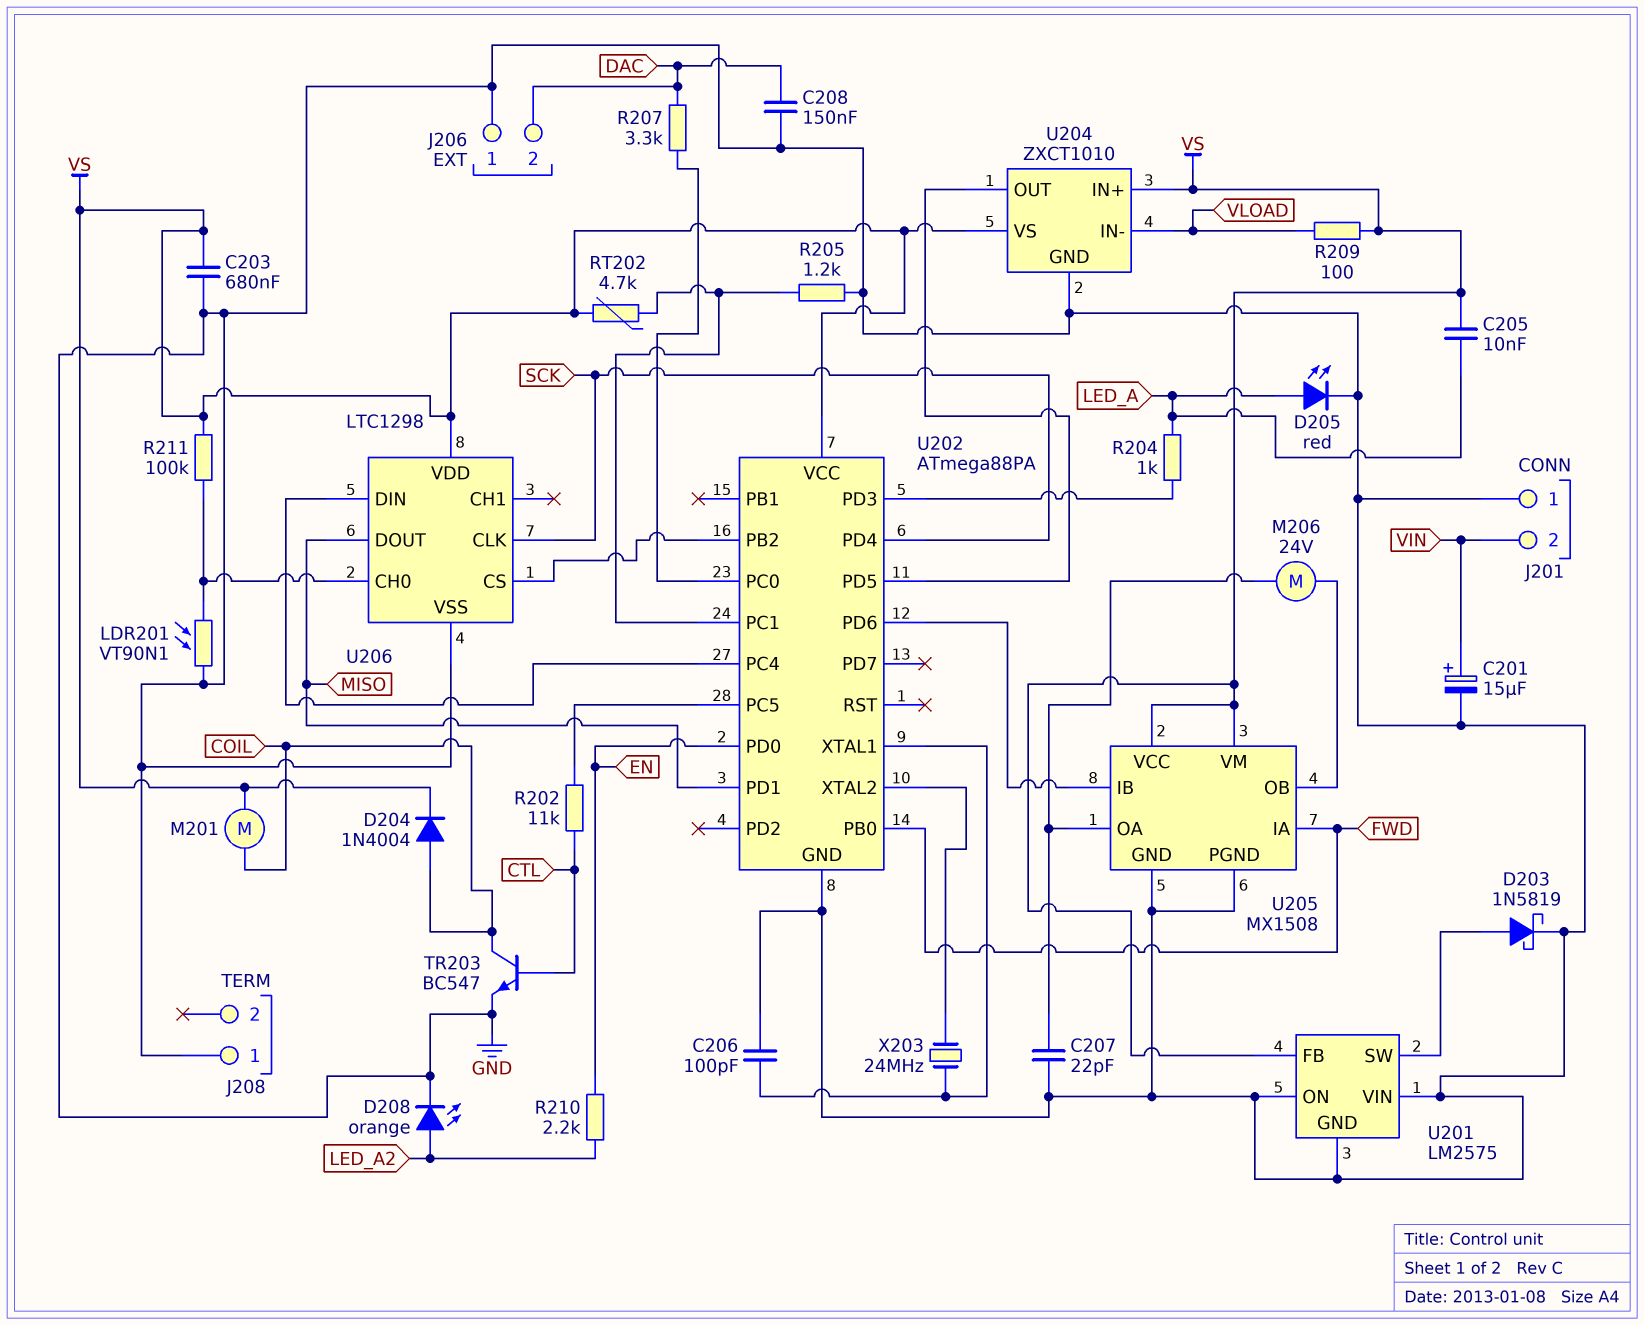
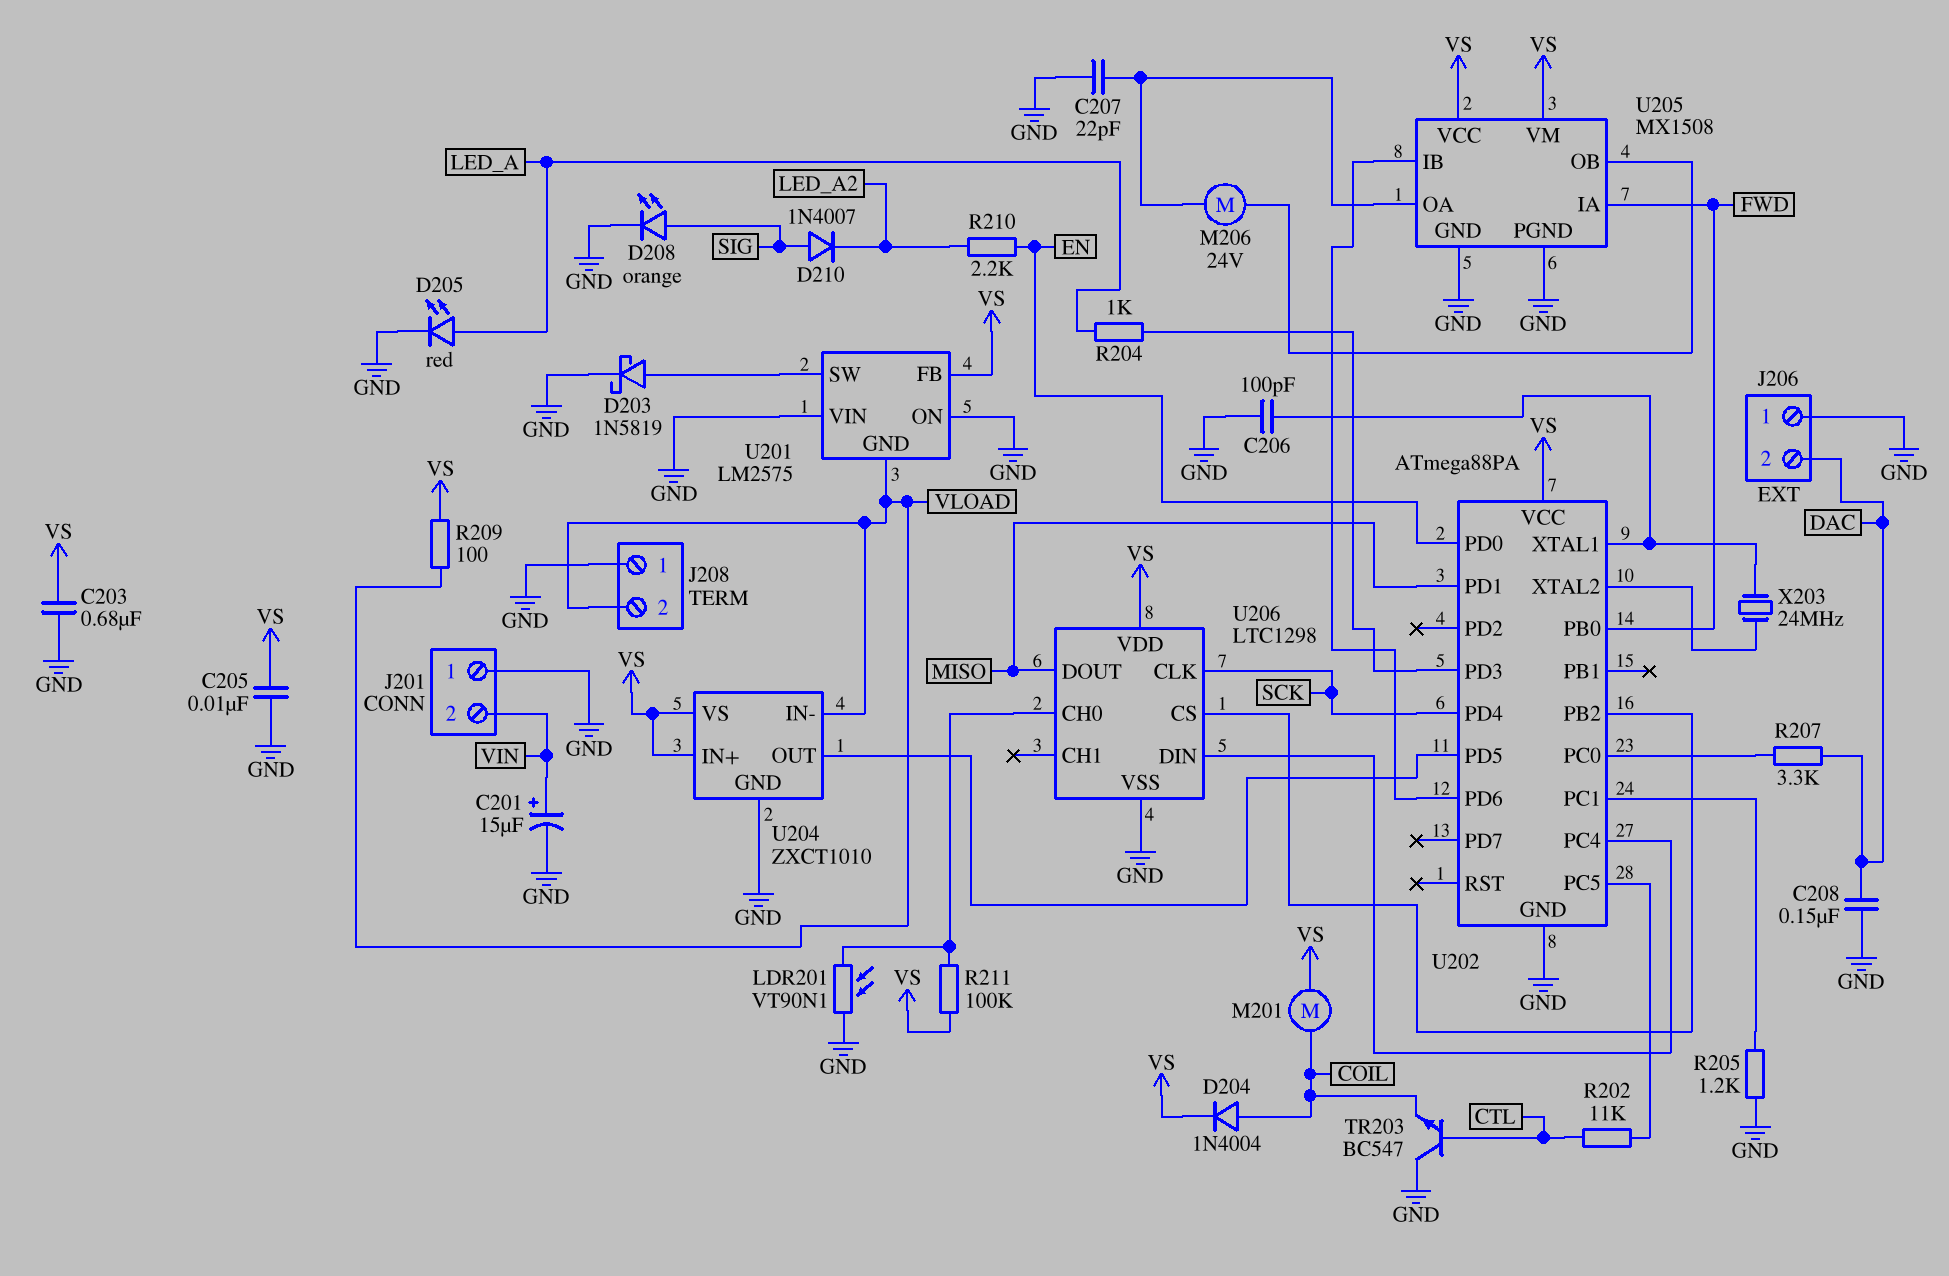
C205: 10nF (LED_A, VS) -> 10nF (GND, VS)
D208: LED orange (A LED_A2, K GND) -> LED orange (A SIG, K GND)
D210: none -> diode 1N4007 (A SIG, K LED_A2)
J208 pin 2: none -> VLOAD
RT202: 4.7k (U202/PC1, VS) -> none
TR203: NPN BC547 (B CTL, C COIL, E GND) -> NPN BC547 (B CTL, C GND, E COIL)
U201 pin GND: GND -> VLOAD

